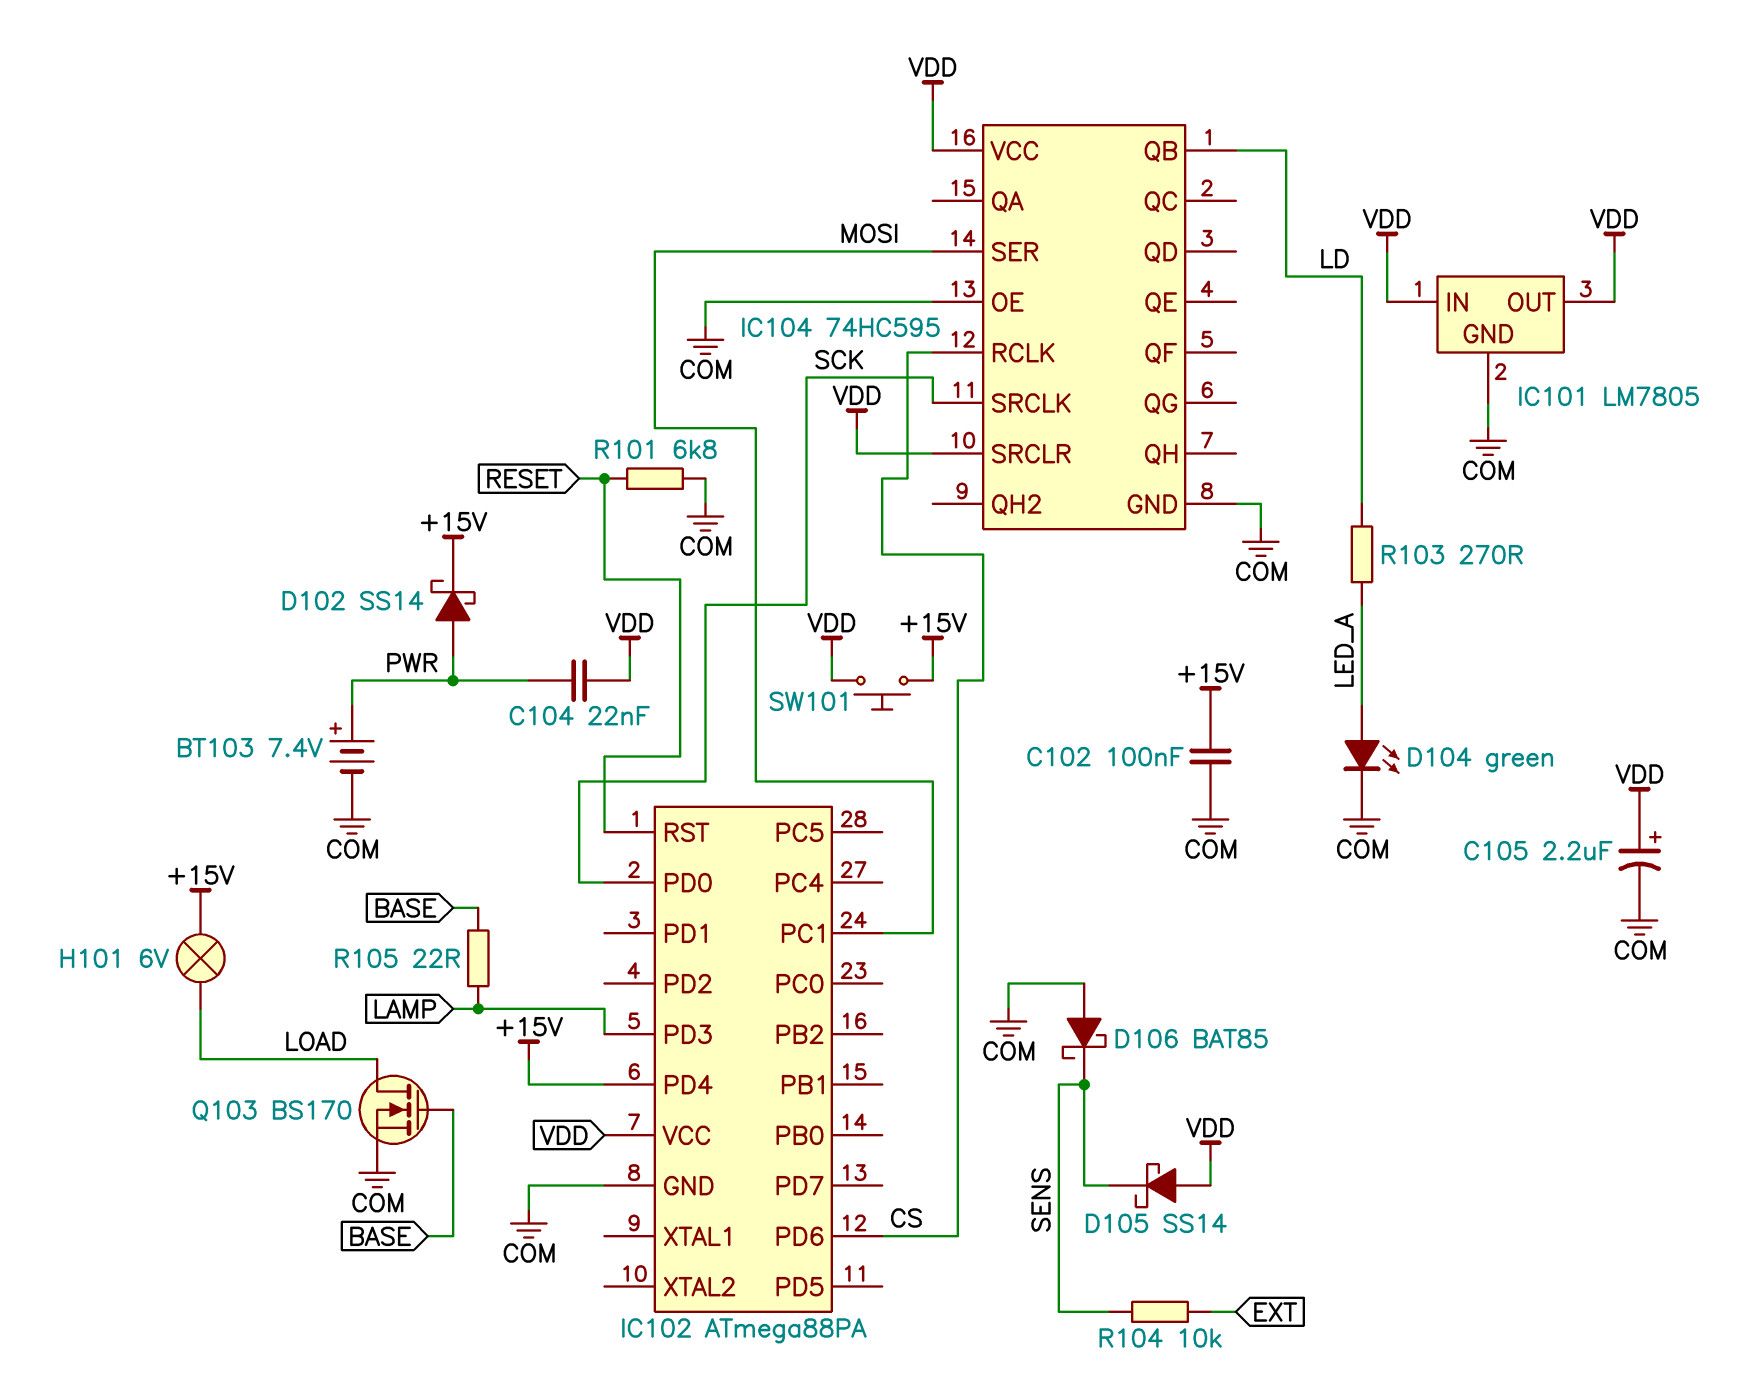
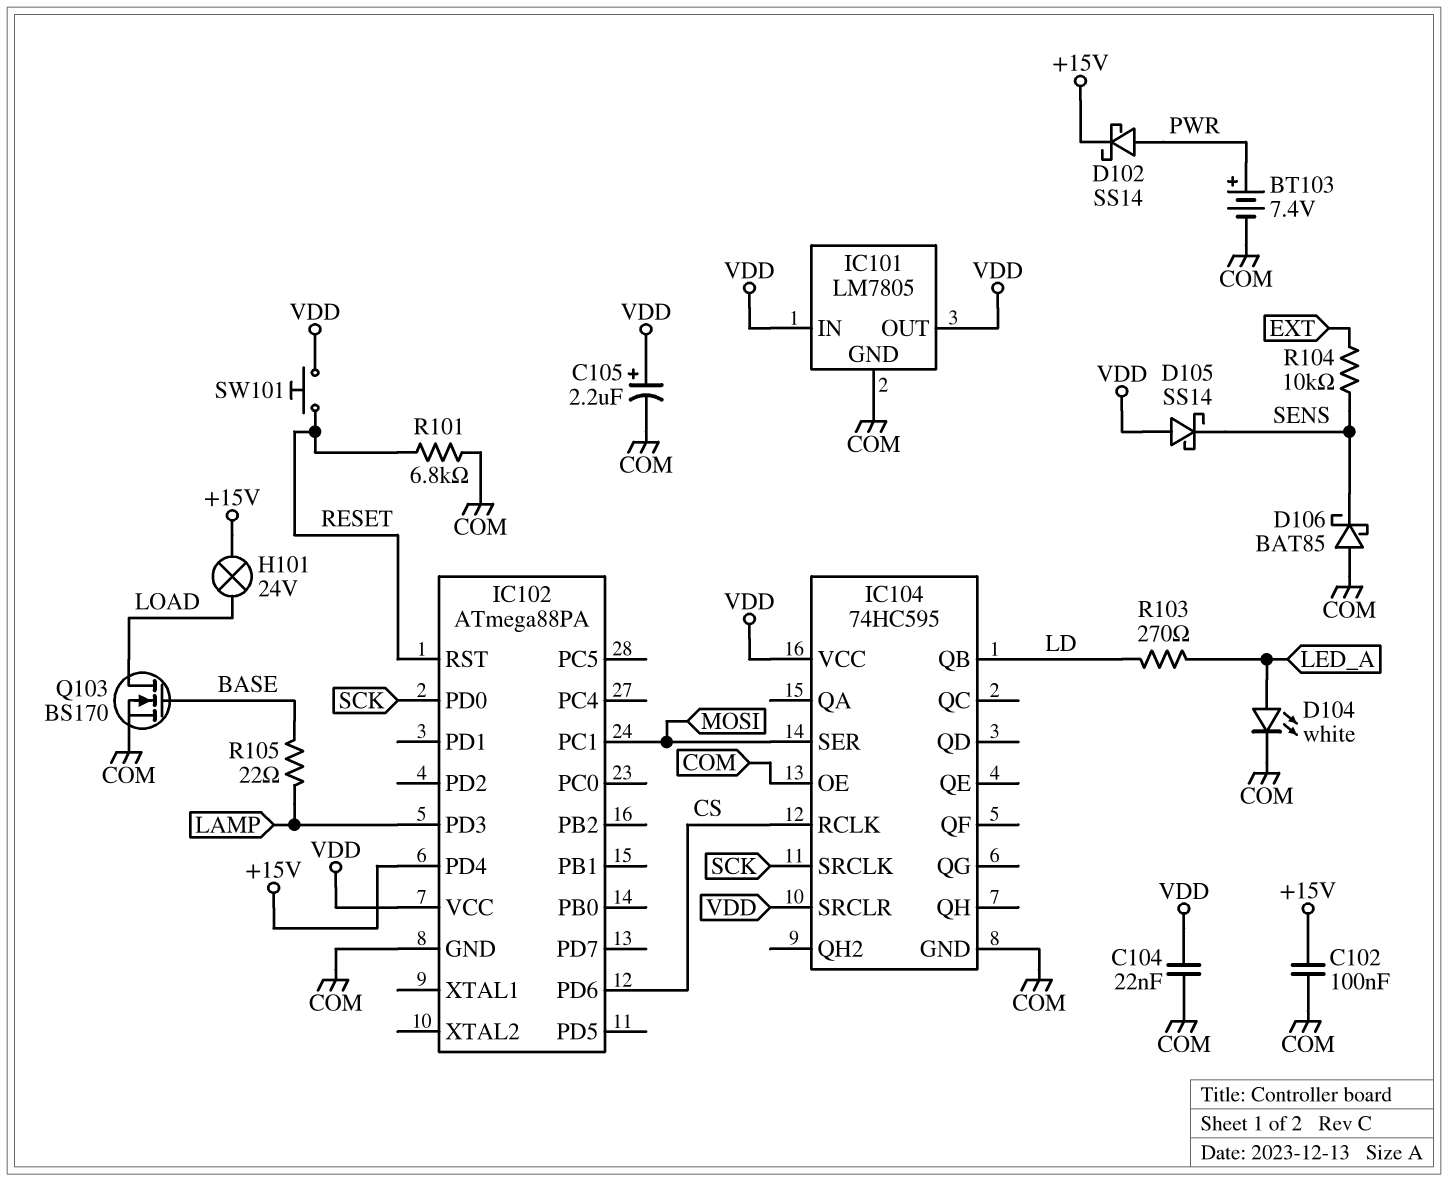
C104: 22nF (PWR, VDD) -> 22nF (COM, VDD)
D104: LED green (A LED_A, K COM) -> LED white (A LED_A, K COM)
H101: lamp 6V (+15V, LOAD) -> lamp 24V (+15V, LOAD)
SW101: button (+15V, VDD) -> button (RESET, VDD)

